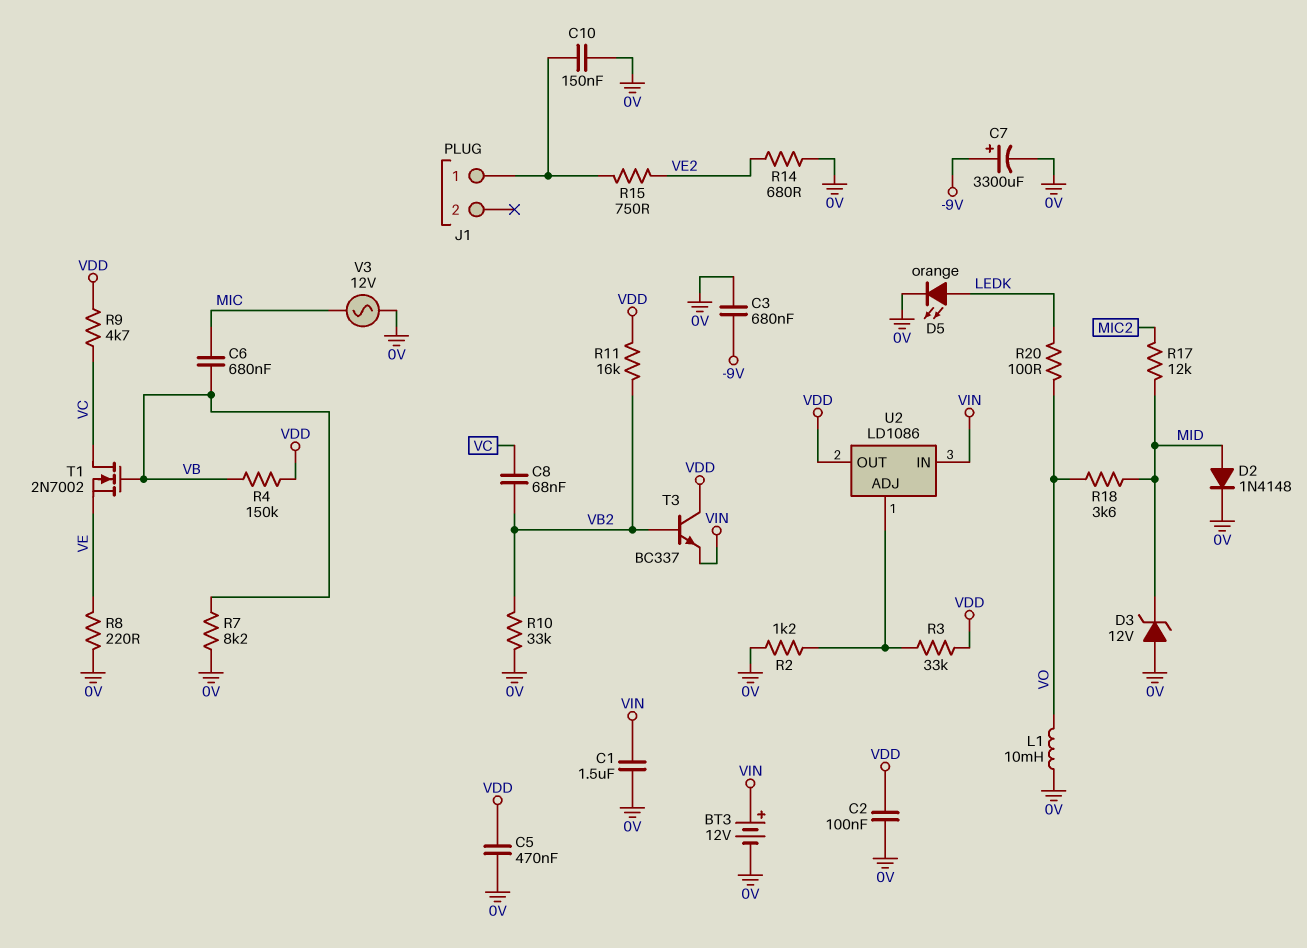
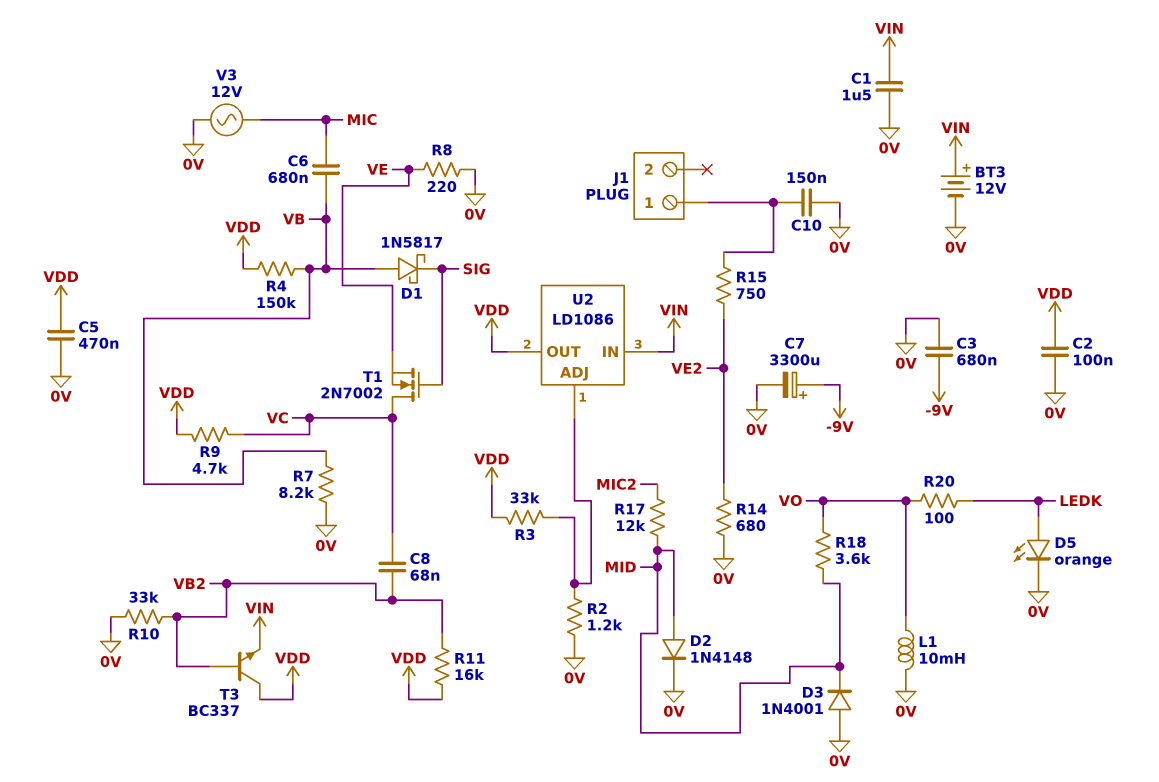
D1: none -> schottky 1N5817 (A VB, K SIG)
D3: zener 12V (A 0V, K MID) -> diode 1N4001 (A 0V, K MID)
T1: NMOS 2N7002 (G VB, D VC, S VE) -> NMOS 2N7002 (G SIG, D VC, S VE)

